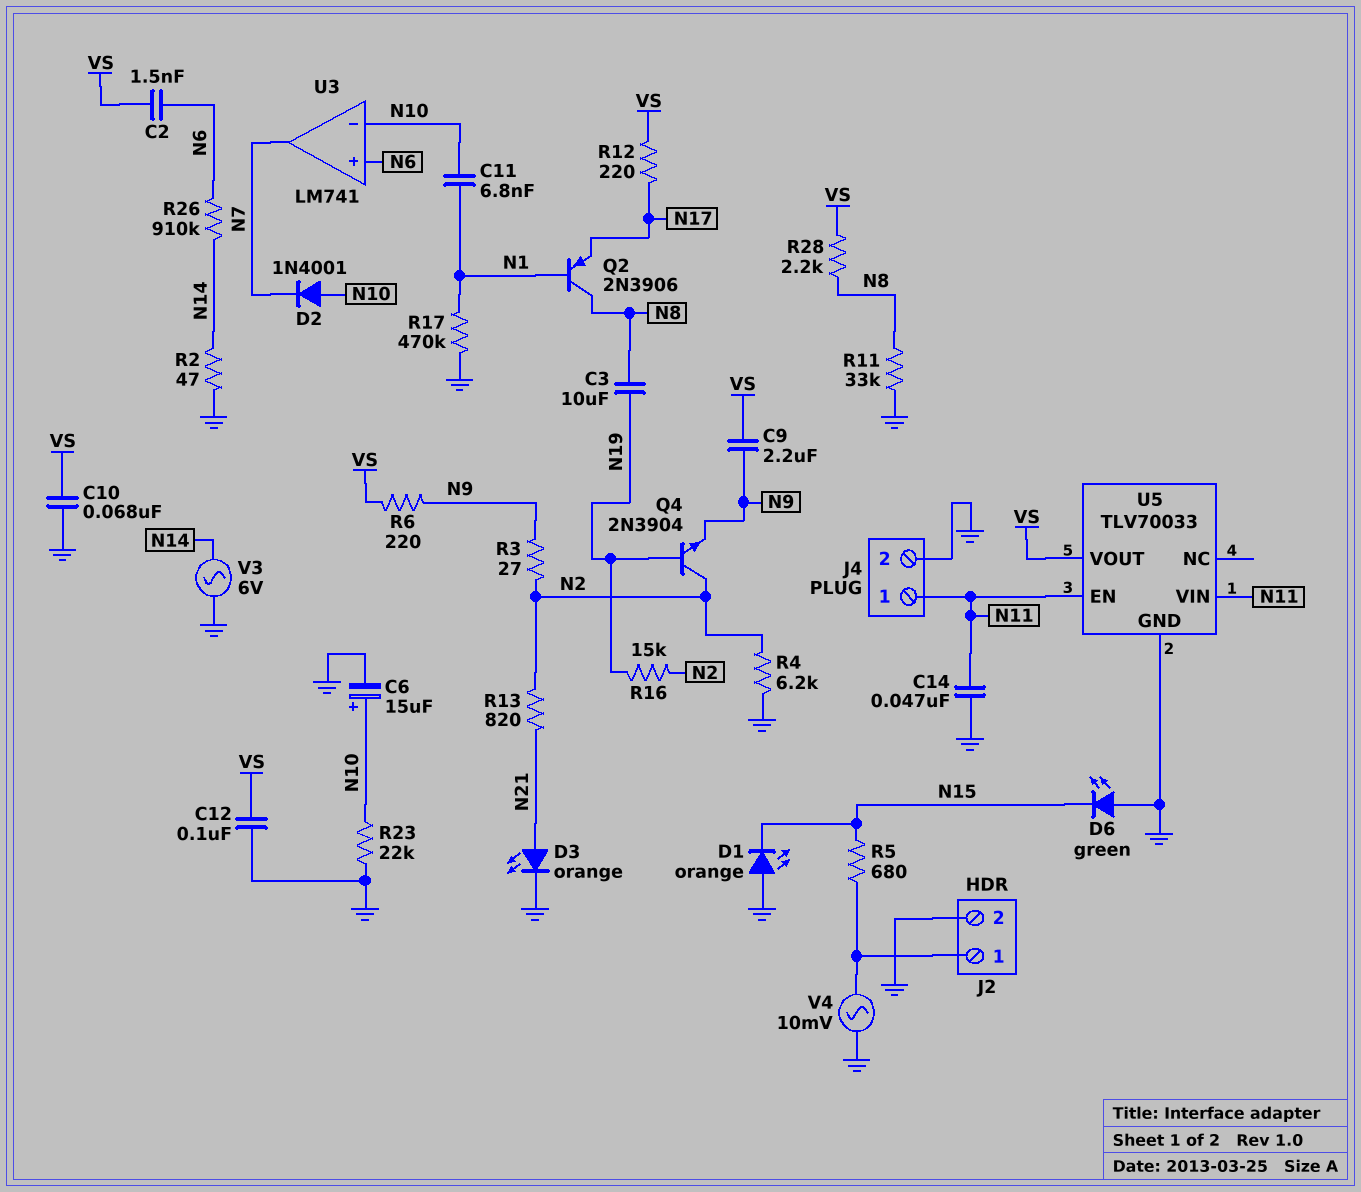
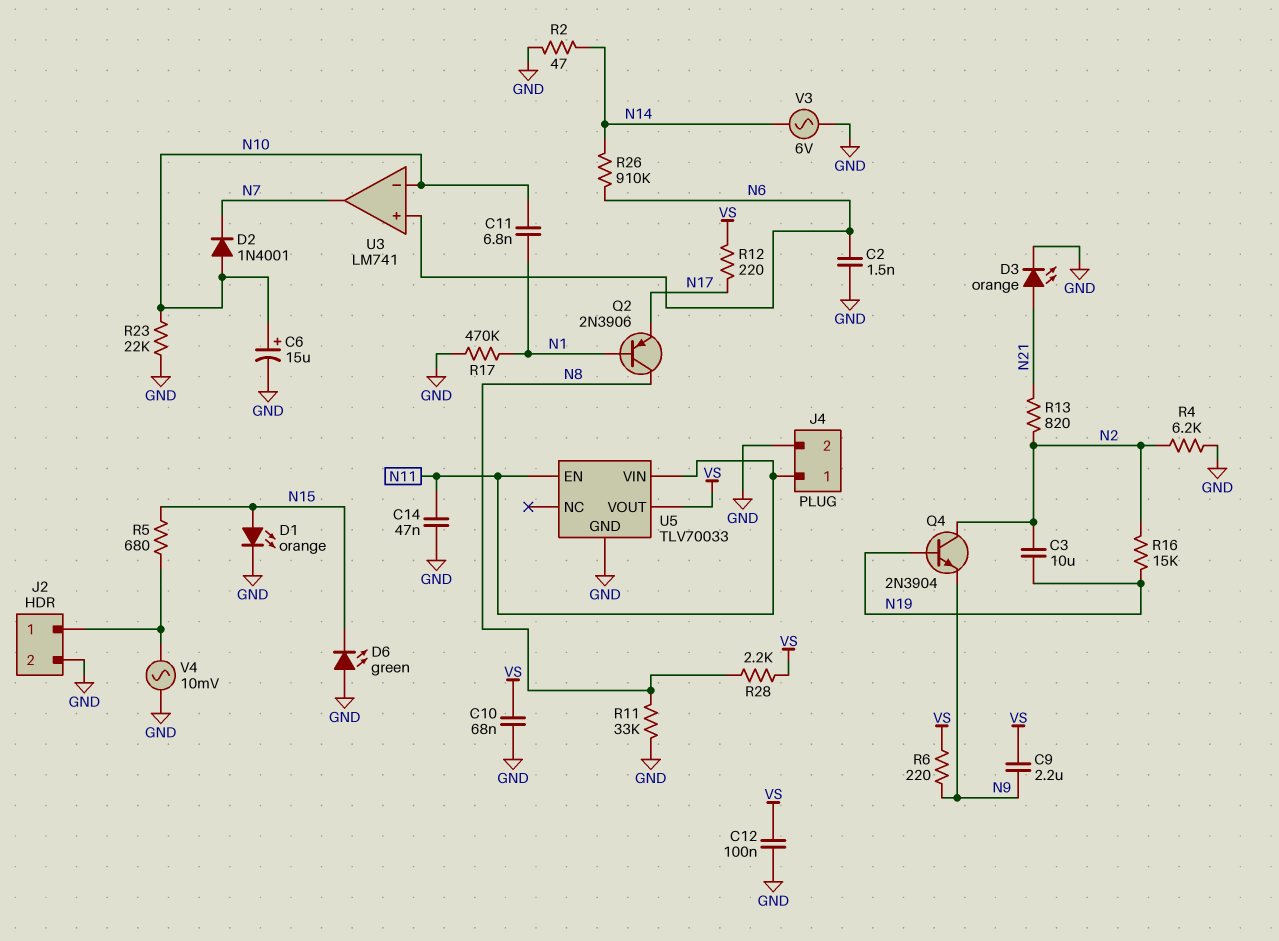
C2: 1.5nF (N6, VS) -> 1.5nF (GND, N6)
C3: 10uF (N8, N19) -> 10uF (N2, N19)
D1: LED orange (A GND, K N15) -> LED orange (A N15, K GND)
R3: 27 (N2, N9) -> none

